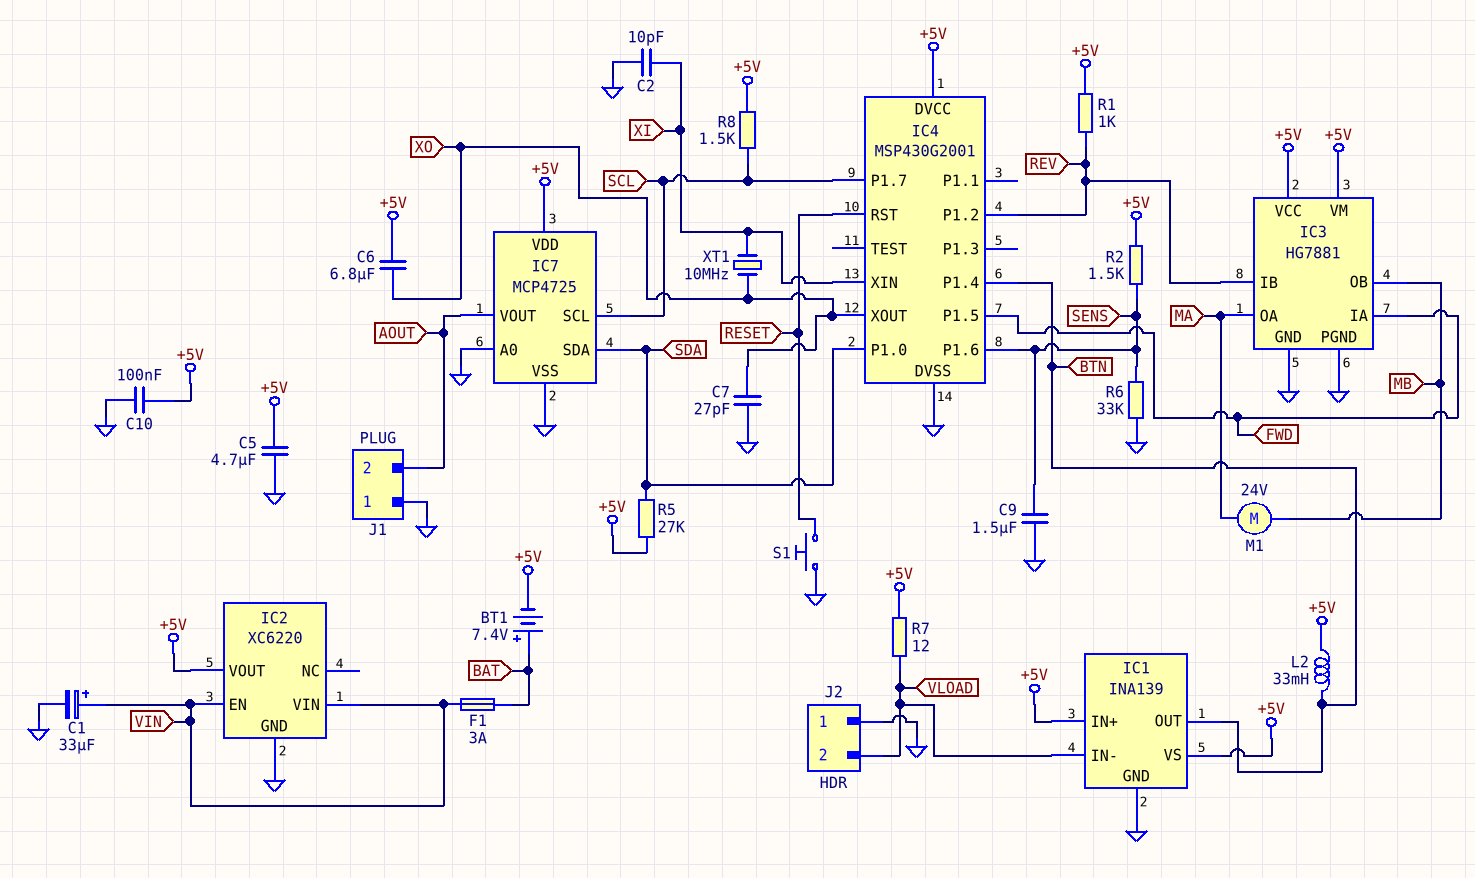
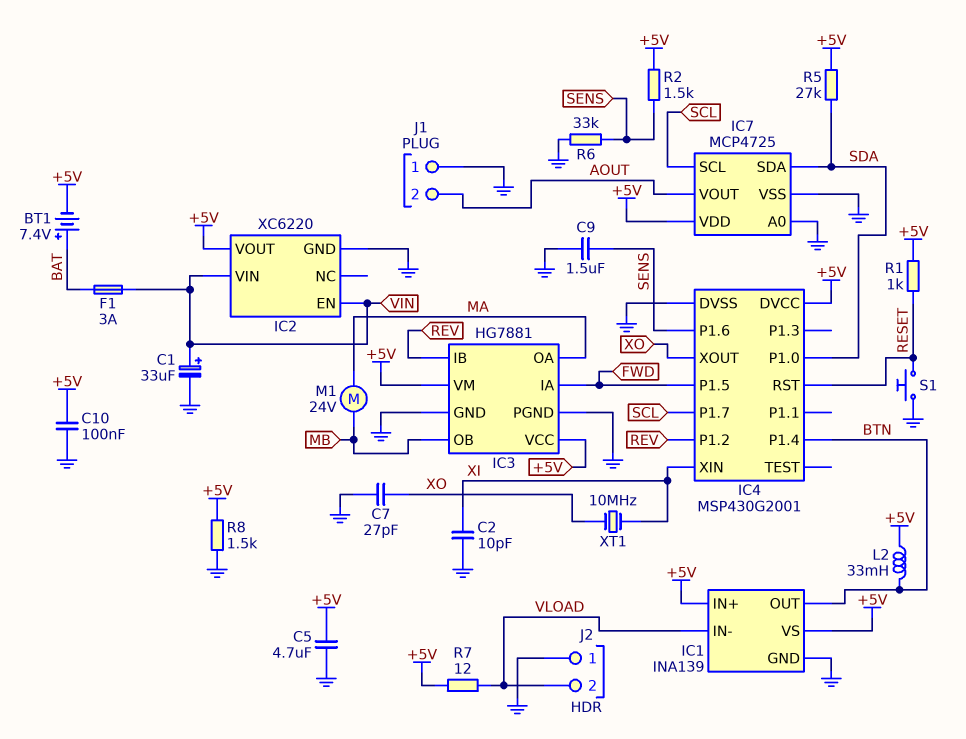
C6: 6.8uF (+5V, XO) -> none
R1: 1k (+5V, REV) -> 1k (+5V, RESET)
R8: 1.5k (+5V, SCL) -> 1.5k (+5V, GND)

